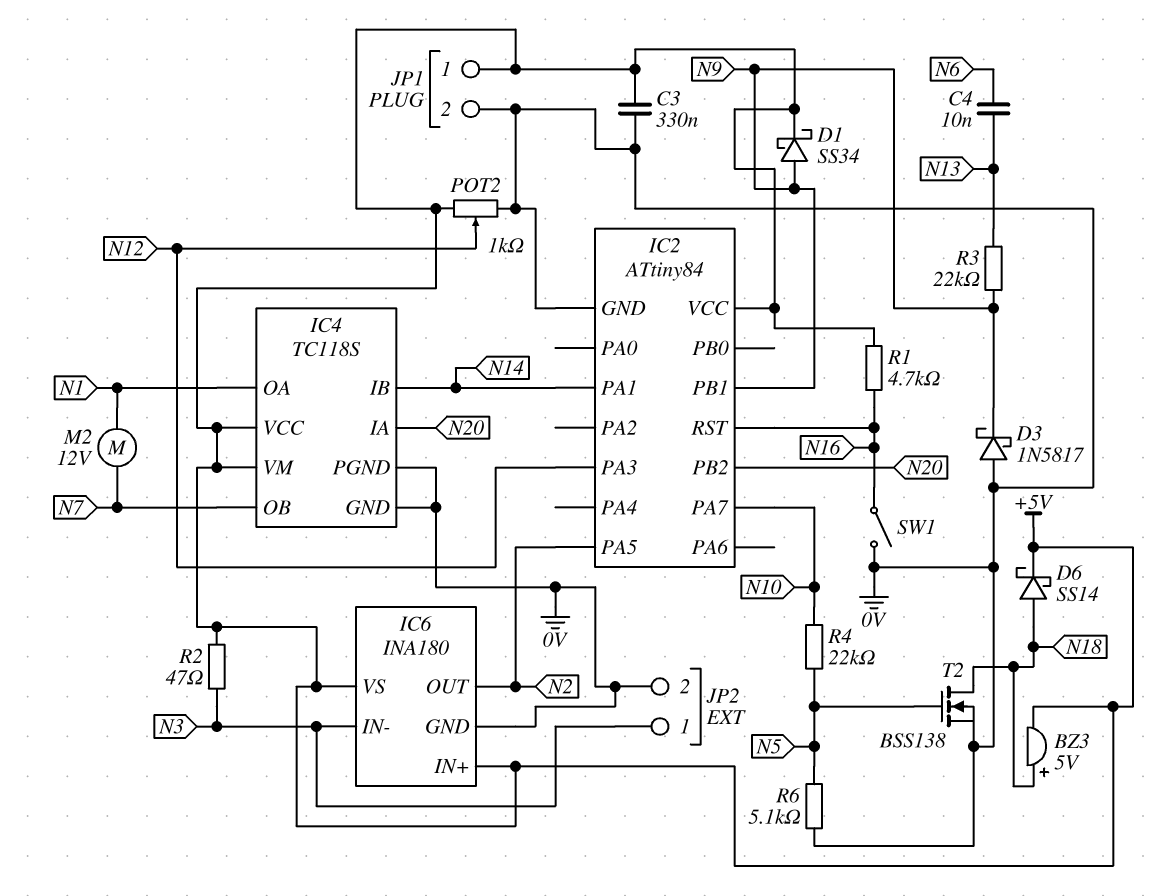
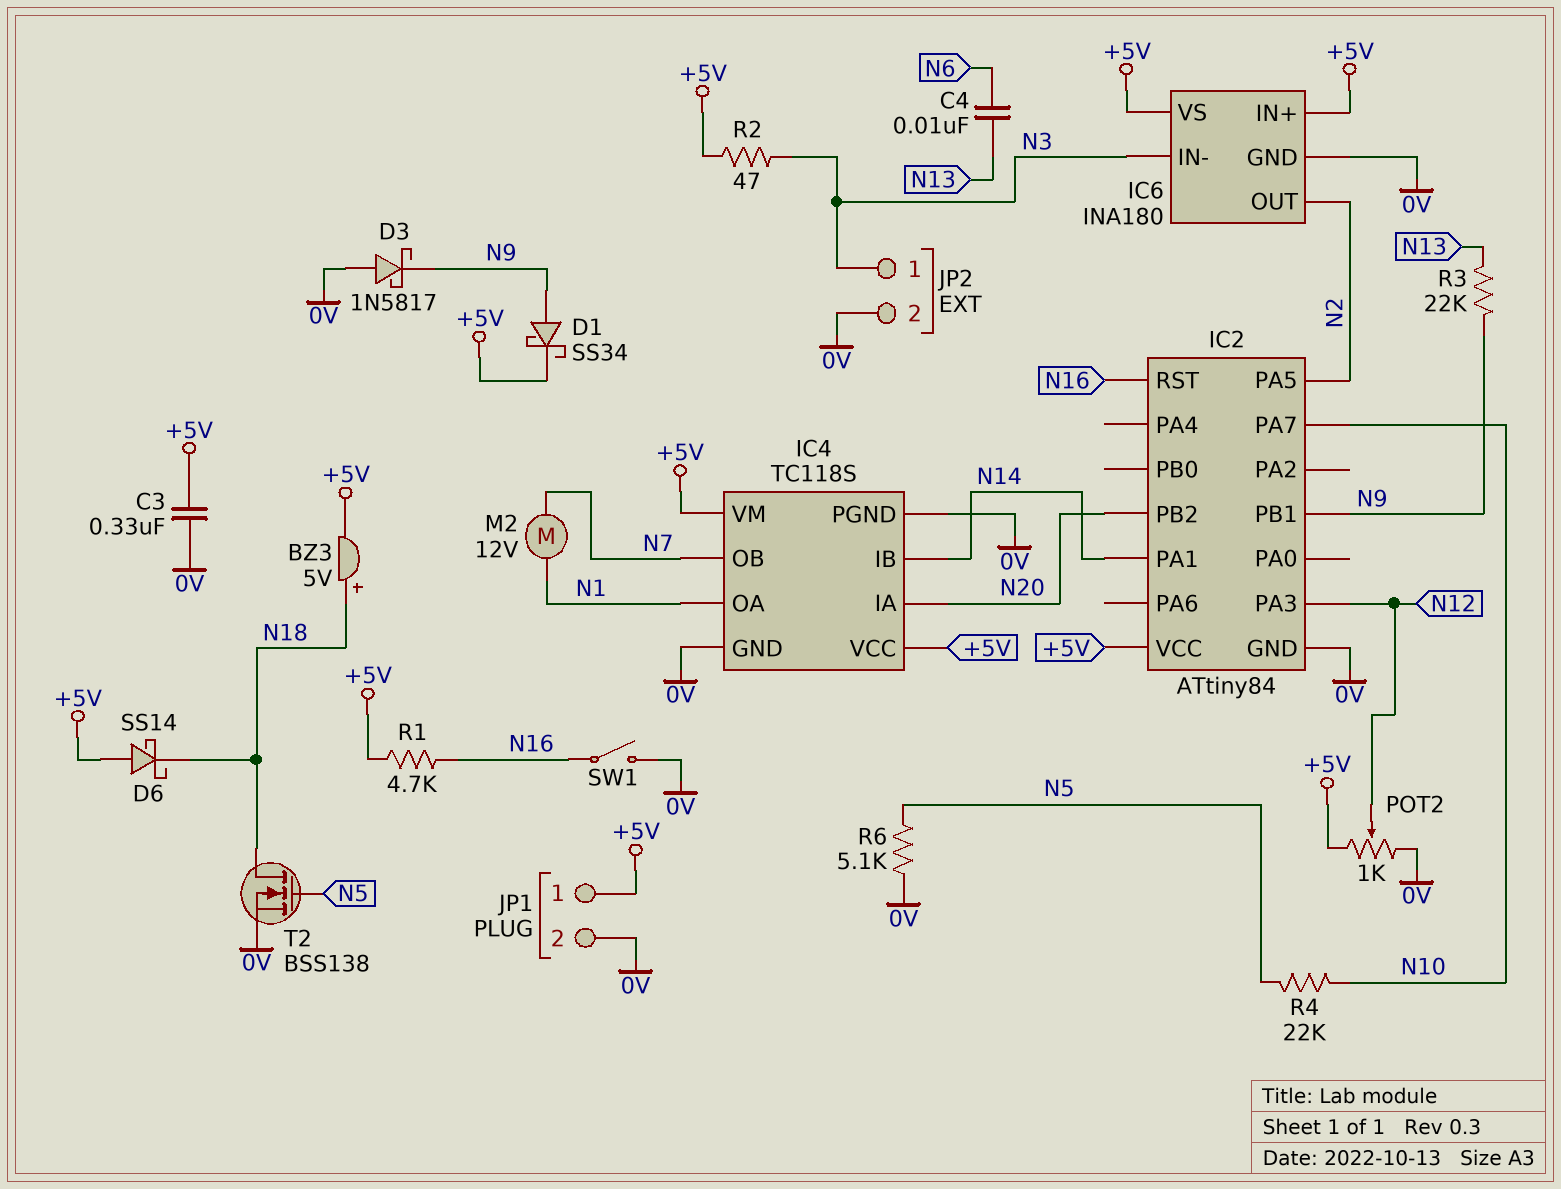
D6: schottky SS14 (A N18, K +5V) -> schottky SS14 (A +5V, K N18)

